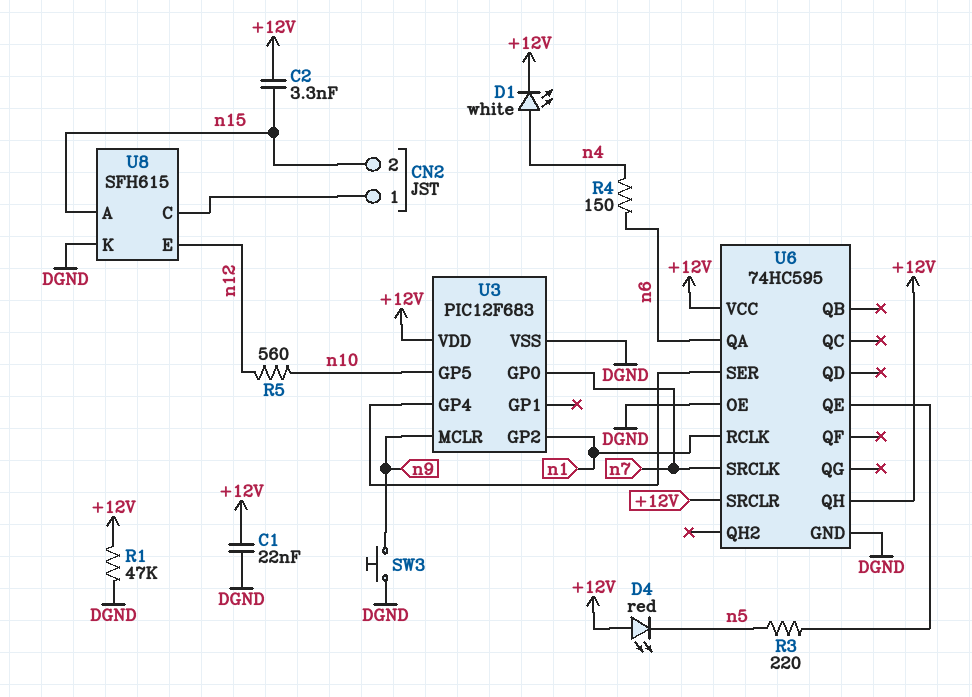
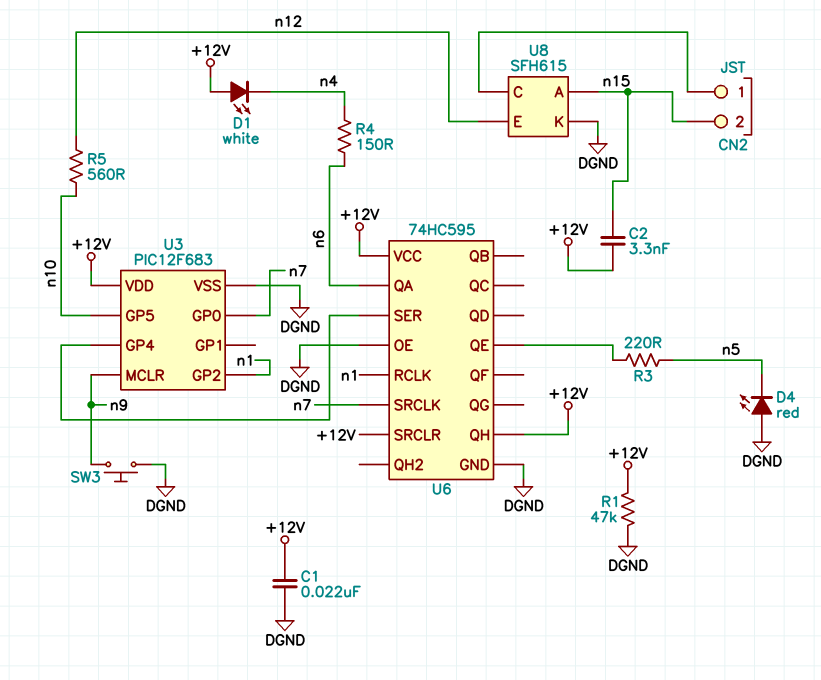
D1: LED white (A n4, K +12V) -> LED white (A +12V, K n4)
D4: LED red (A +12V, K n5) -> LED red (A DGND, K n5)

